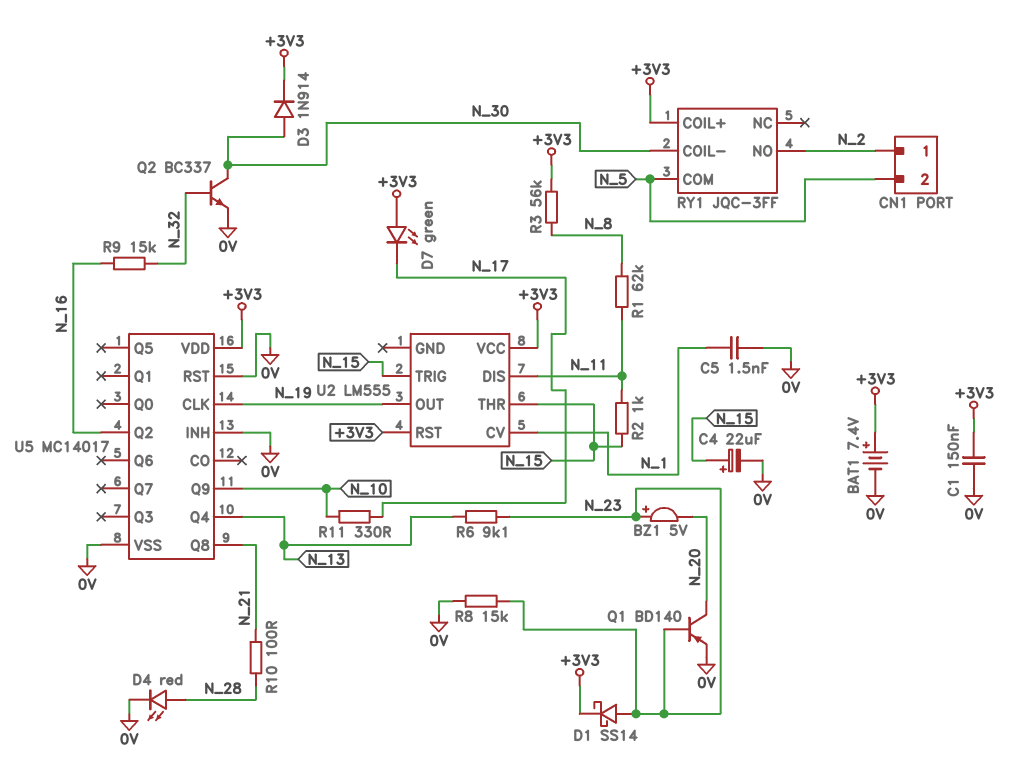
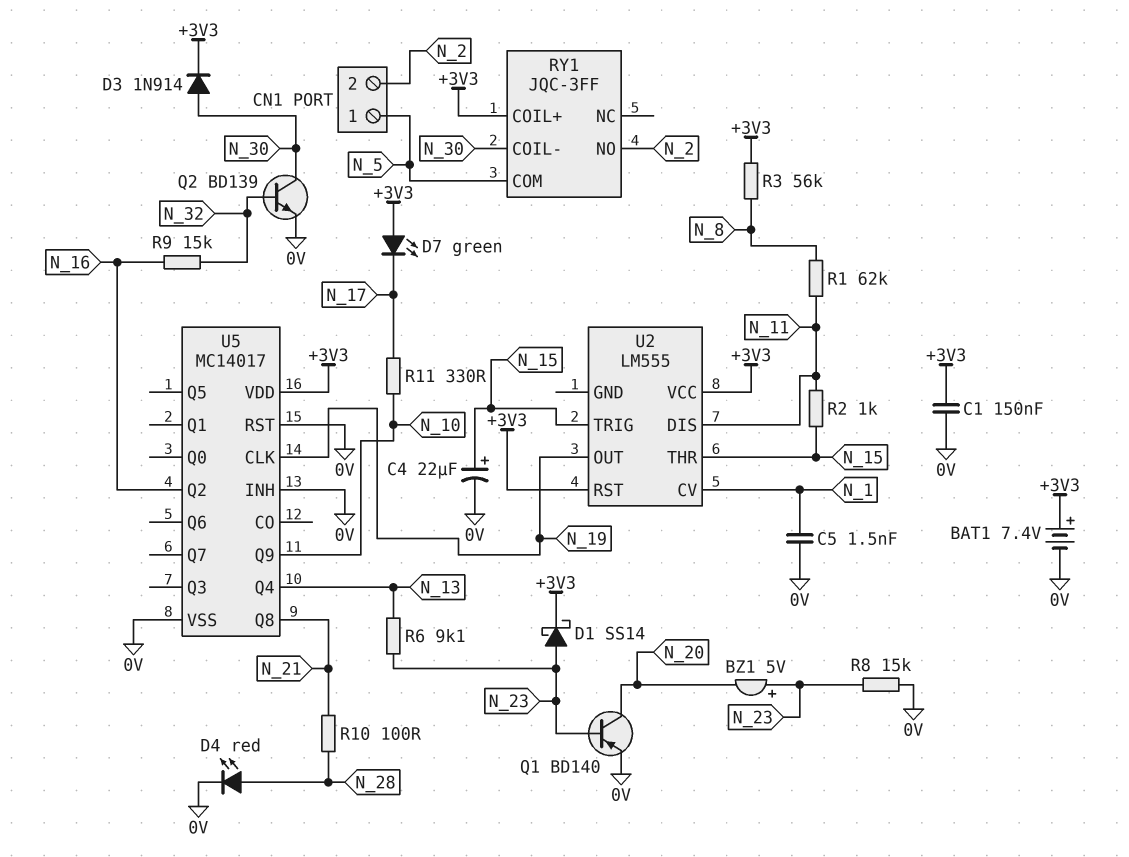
CN1 pin 1: N_2 -> N_5
CN1 pin 2: N_5 -> N_2
Q2: NPN BC337 (B N_32, C N_30, E 0V) -> NPN BD139 (B N_32, C N_30, E 0V)

